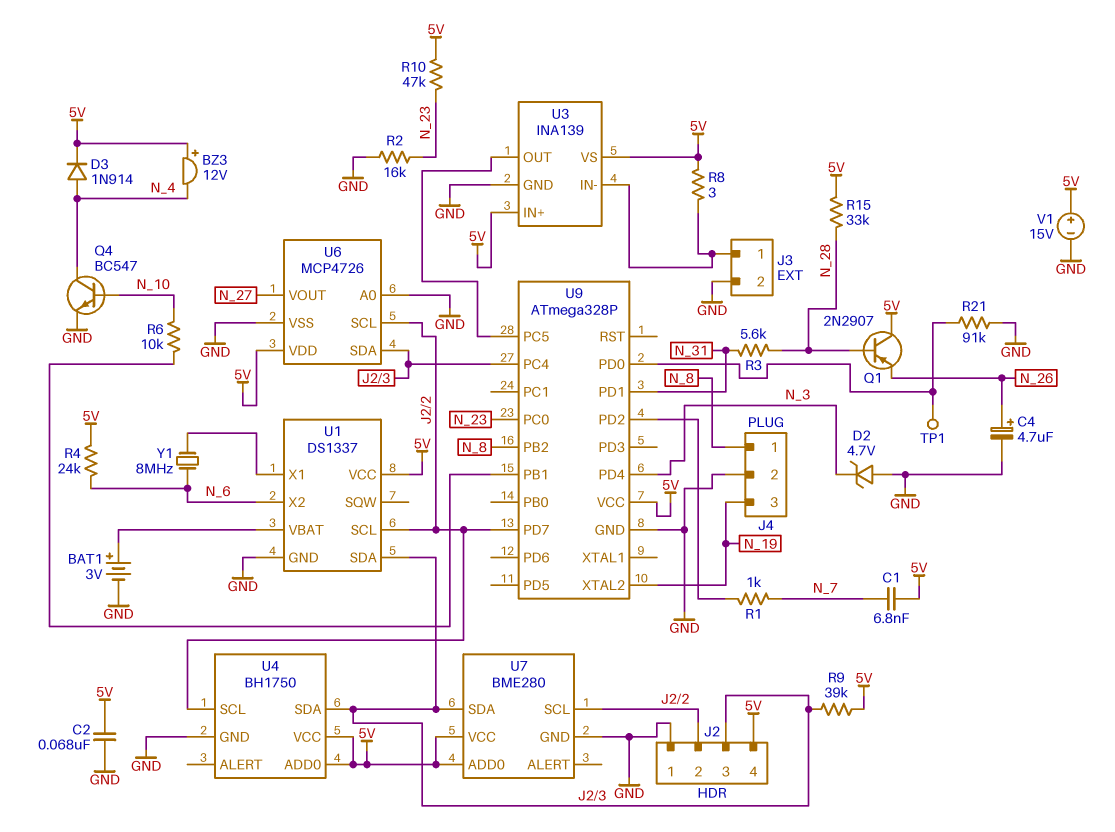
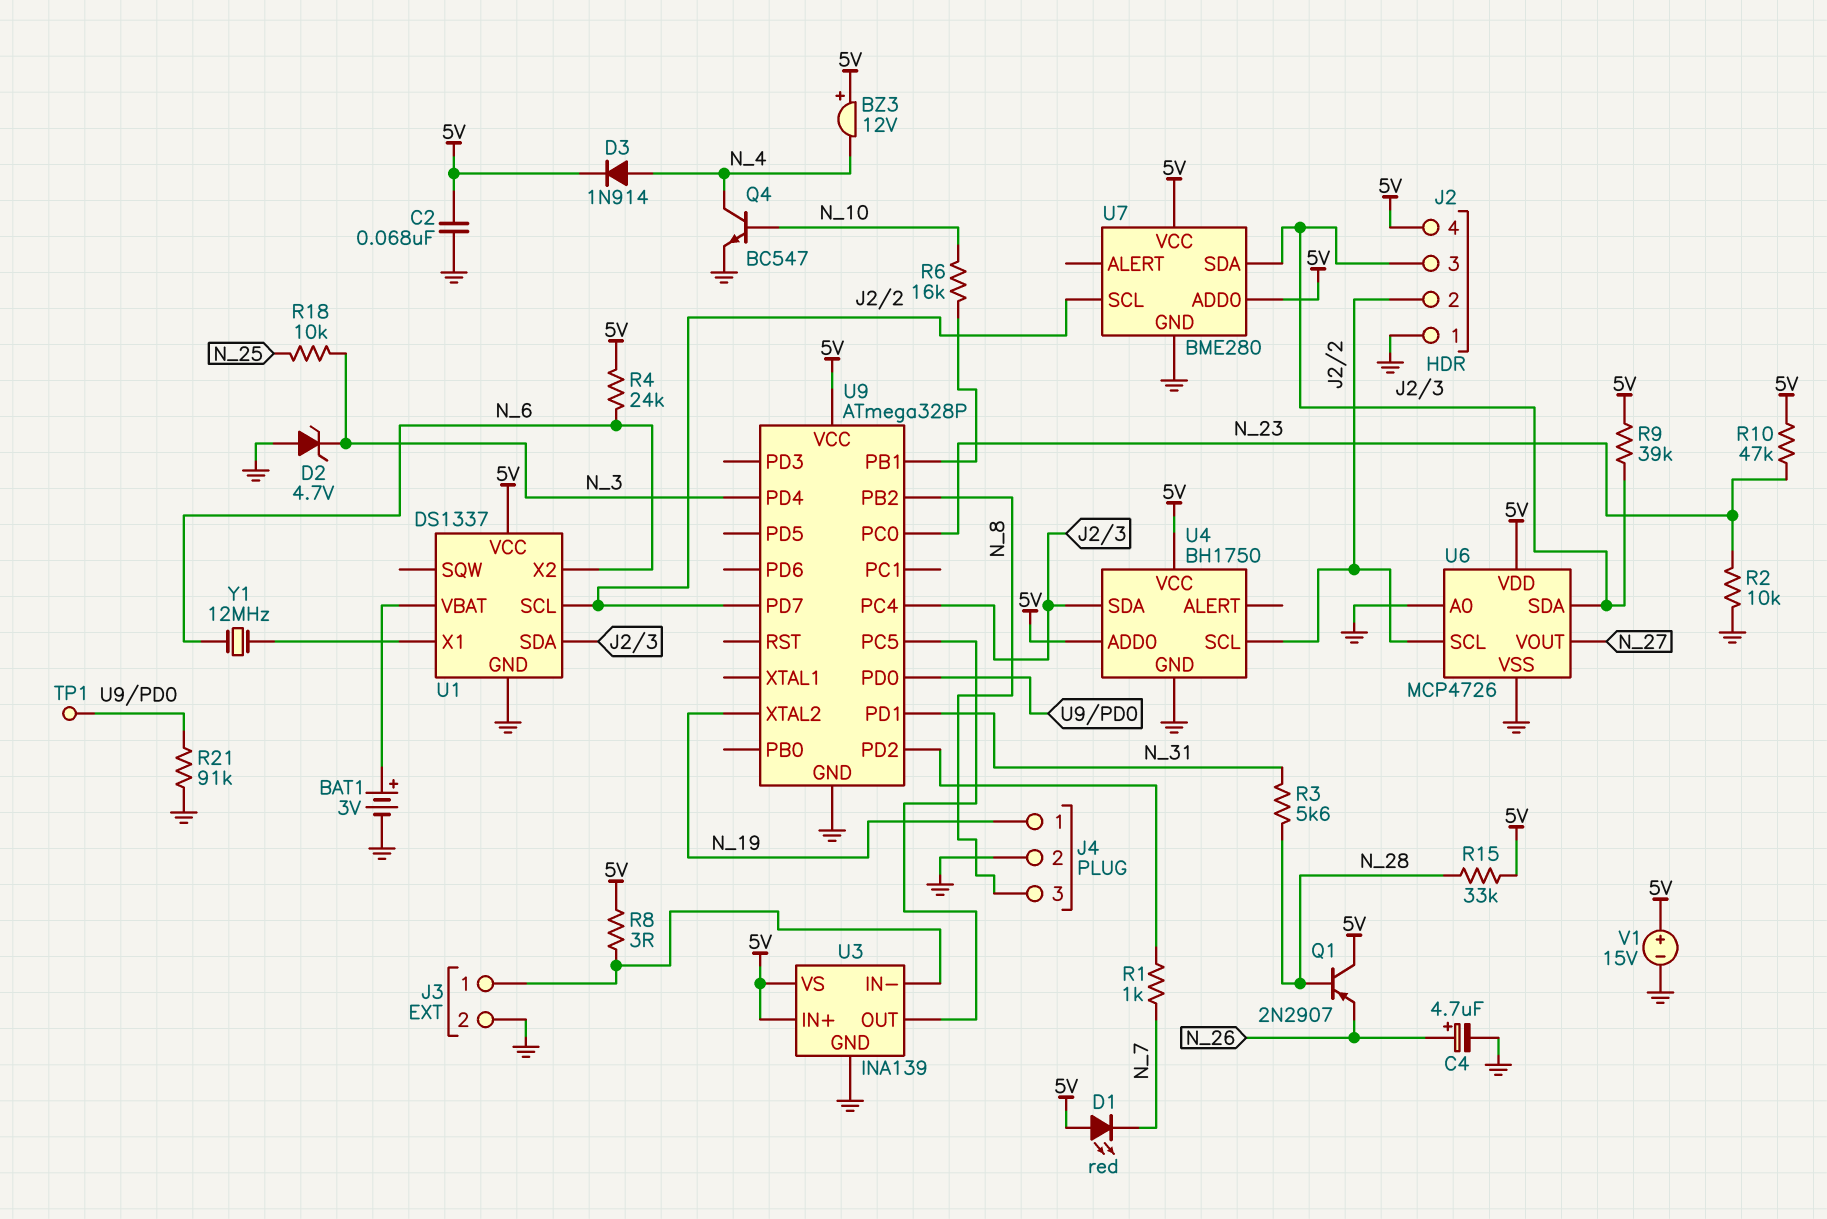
C1: 6.8nF (5V, N_7) -> none
D1: none -> LED red (A 5V, K N_7)
J4 pin 1: N_8 -> N_19
J4 pin 3: N_19 -> N_8
R2: 16k (GND, N_23) -> 10k (GND, N_23)
R6: 10k (N_10, U9/PB1) -> 16k (N_10, U9/PB1)
R18: none -> 10k (N_3, N_25)
Y1: 8MHz (N_6, U1/X1) -> 12MHz (N_6, U1/X1)

